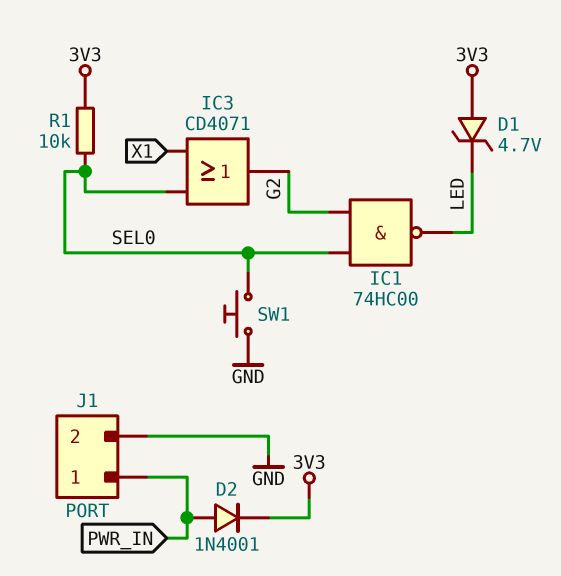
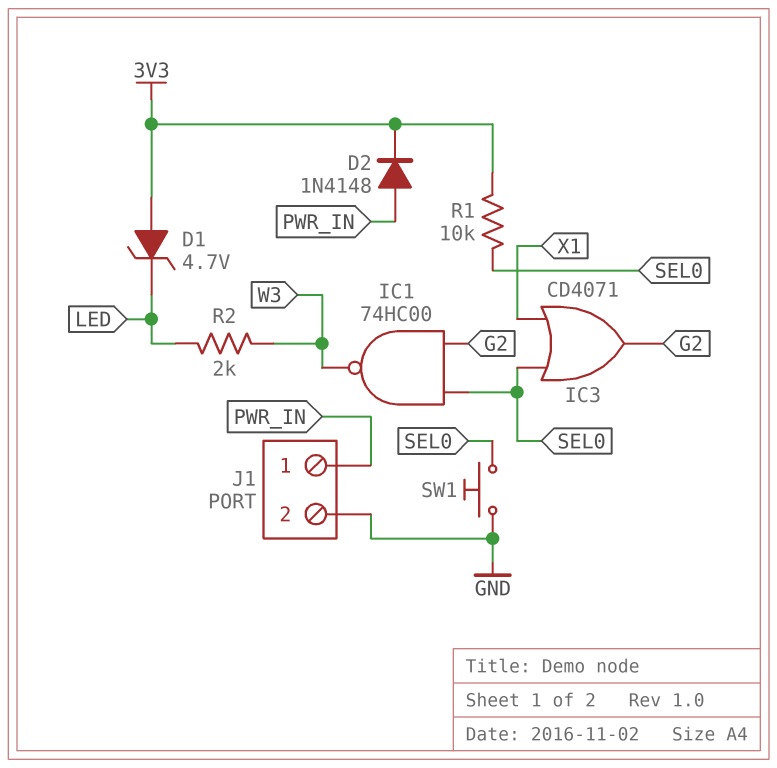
D2: diode 1N4001 (A PWR_IN, K 3V3) -> diode 1N4148 (A PWR_IN, K 3V3)
IC1: NAND 74HC00 (in G2, in SEL0, out LED) -> NAND 74HC00 (in G2, in SEL0, out W3)
R2: none -> 2k (LED, W3)

